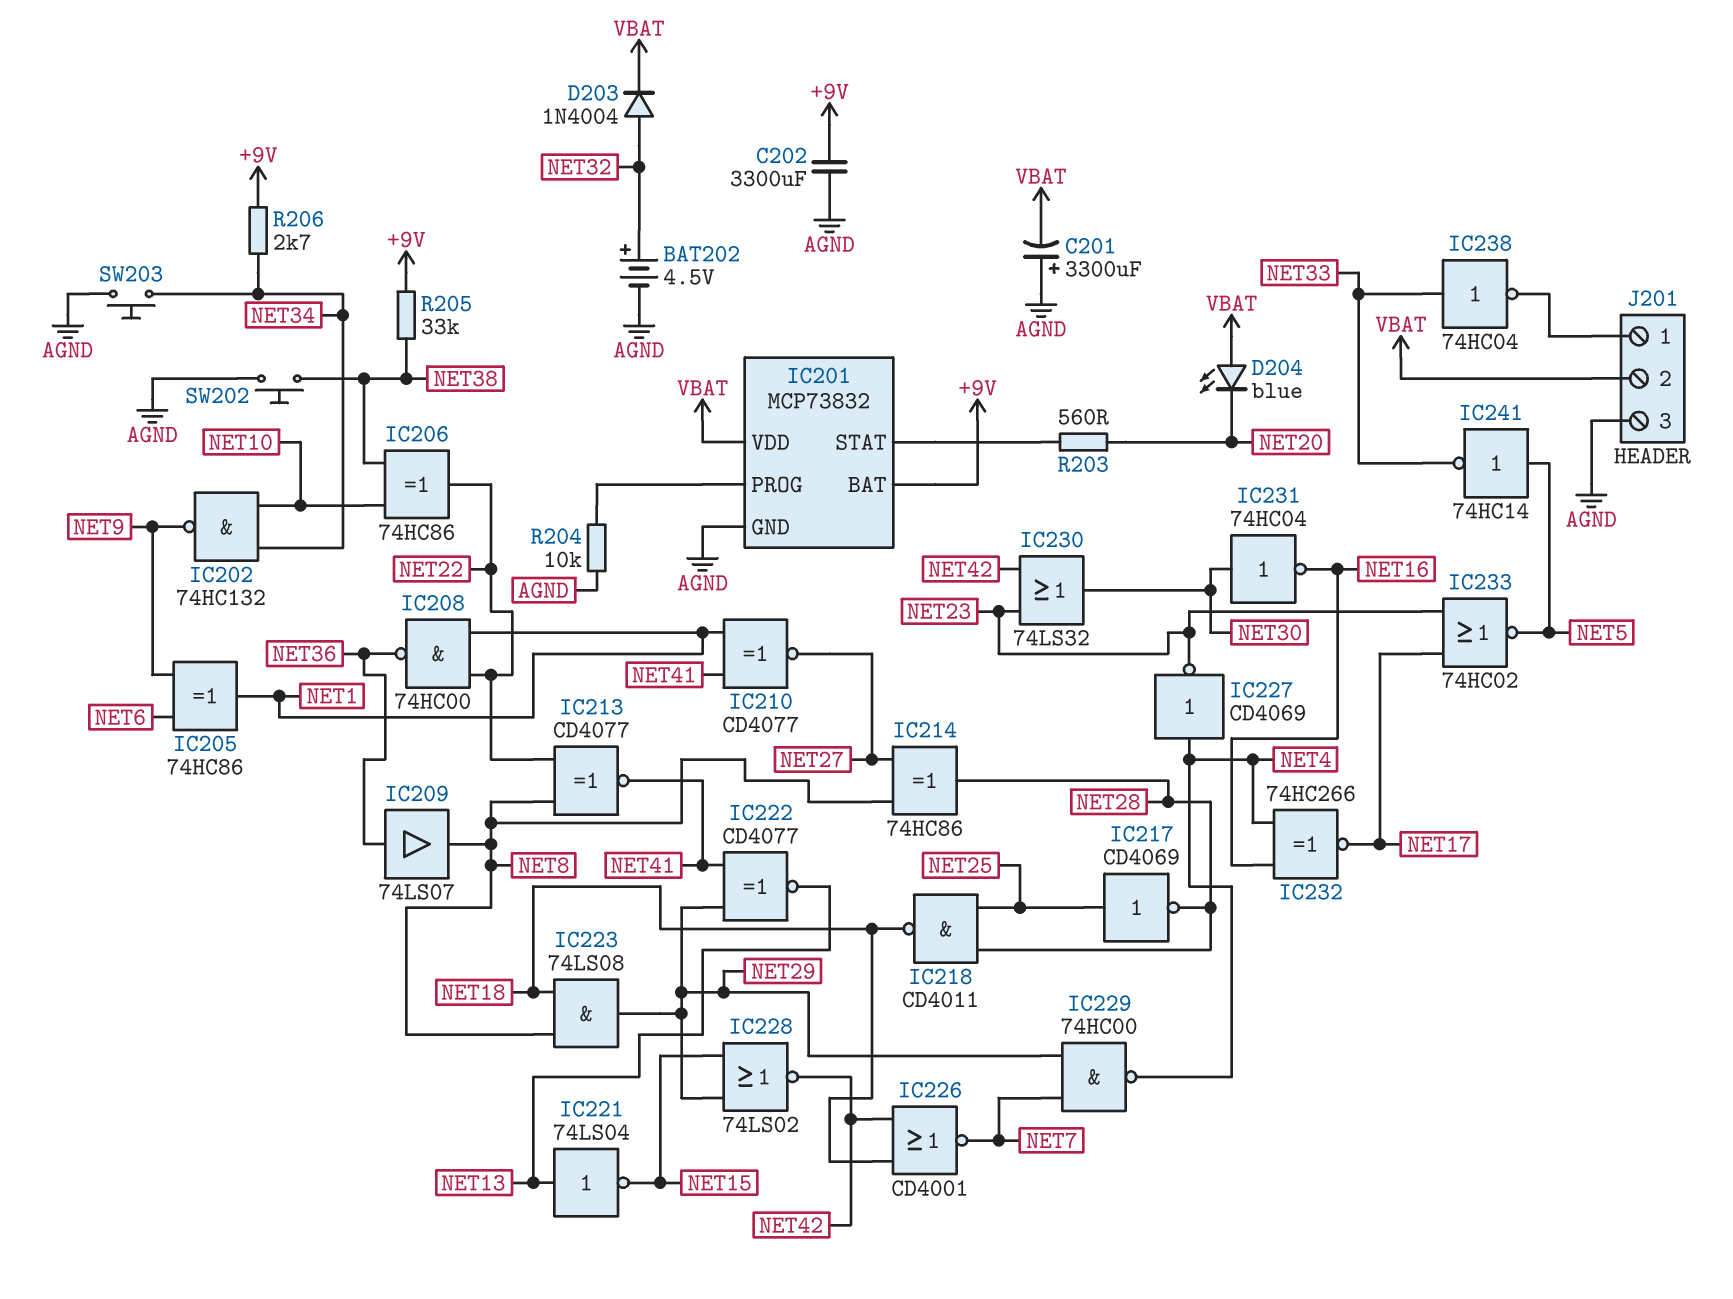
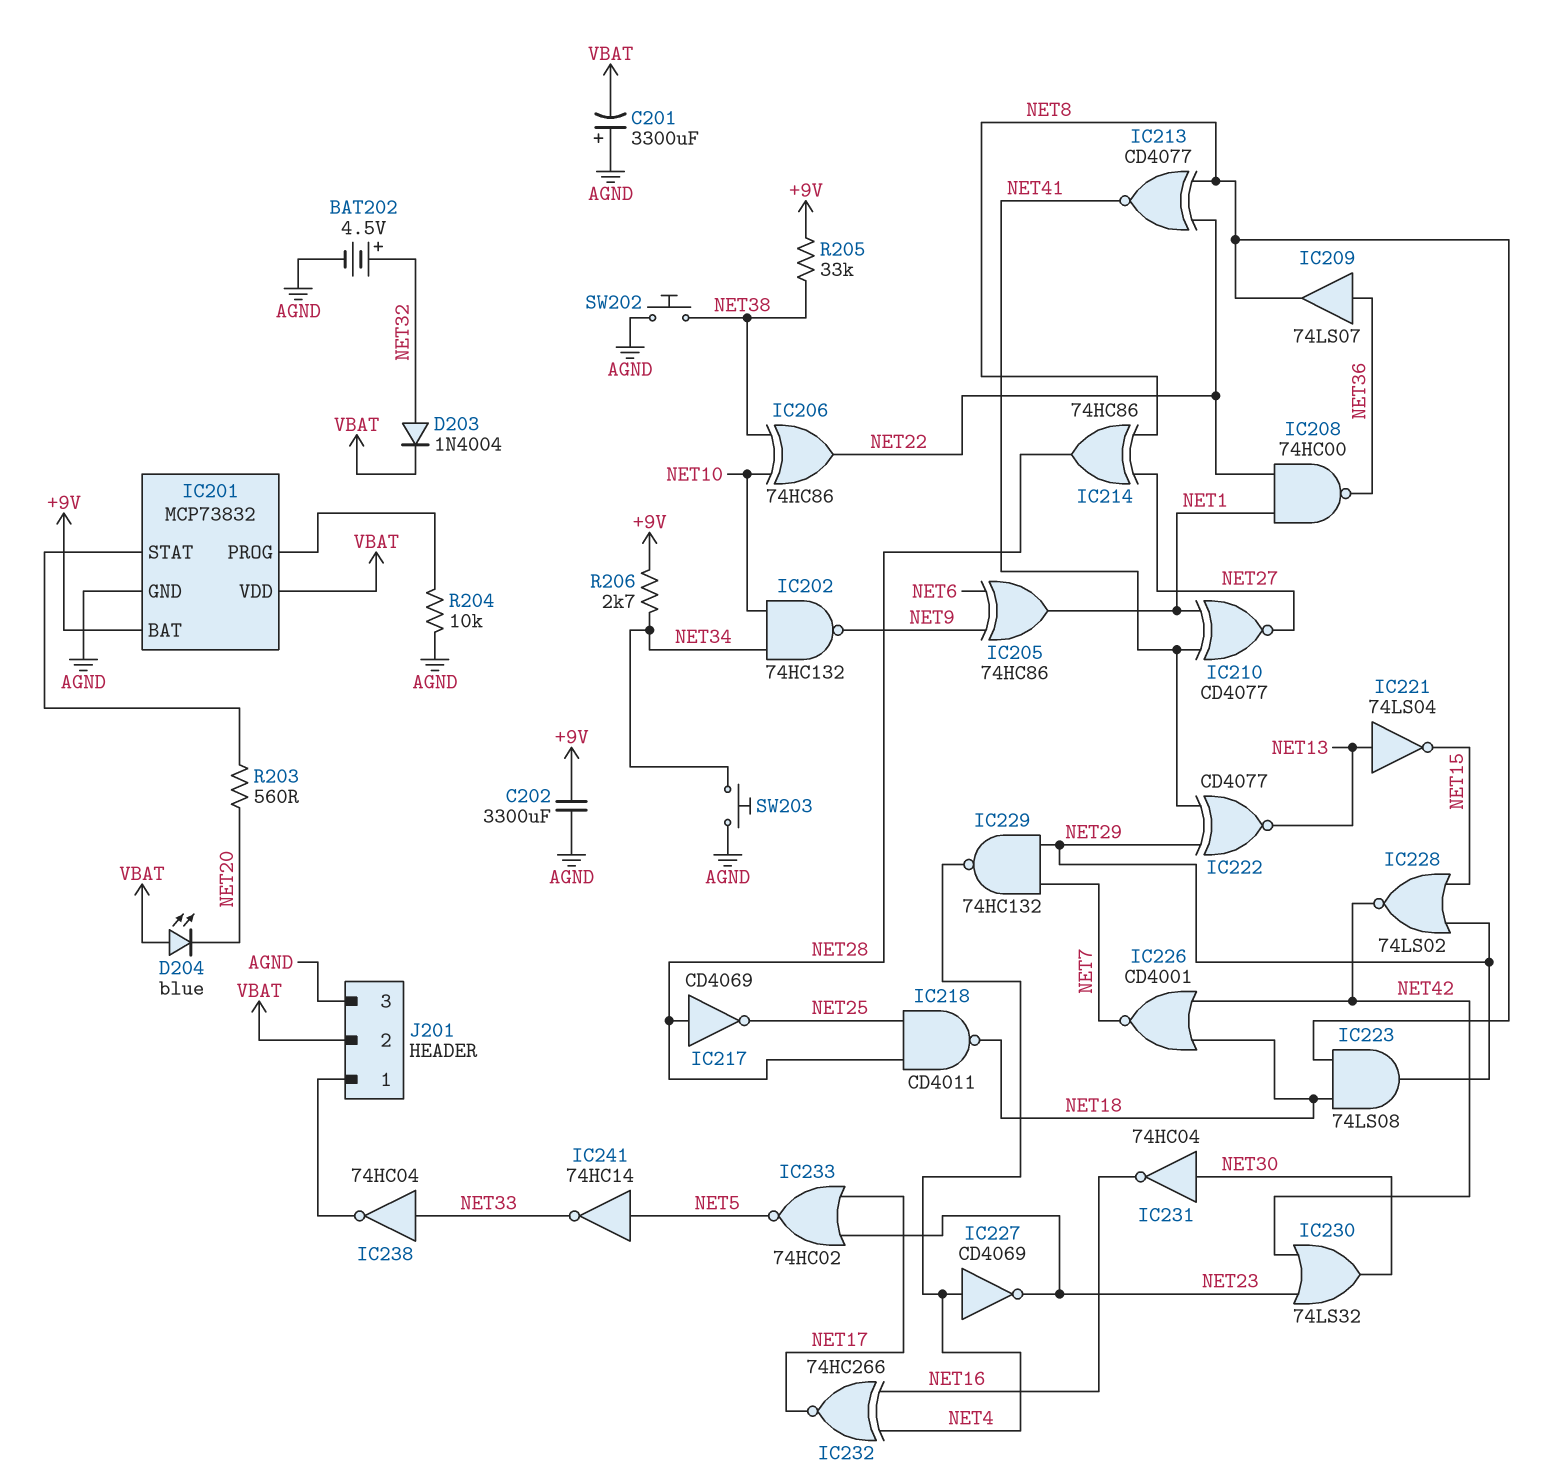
IC217: NOT CD4069 (in NET25, out NET28) -> NOT CD4069 (in NET28, out NET25)
IC229: NAND 74HC00 (in NET7, in NET29, out NET4) -> NAND 74HC132 (in NET7, in NET29, out NET4)

